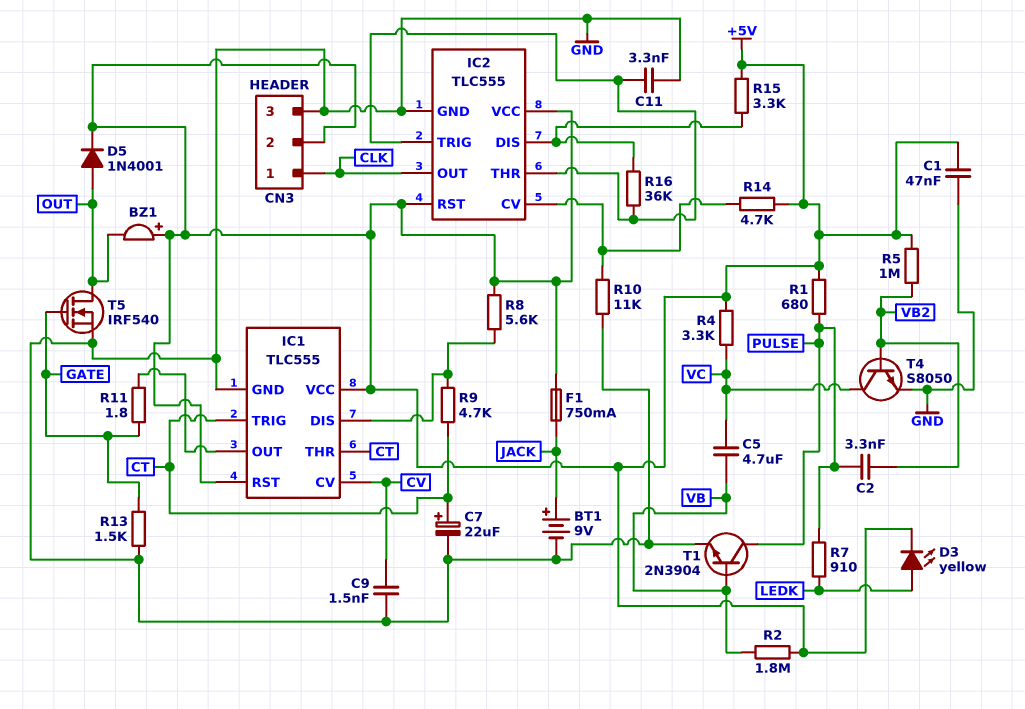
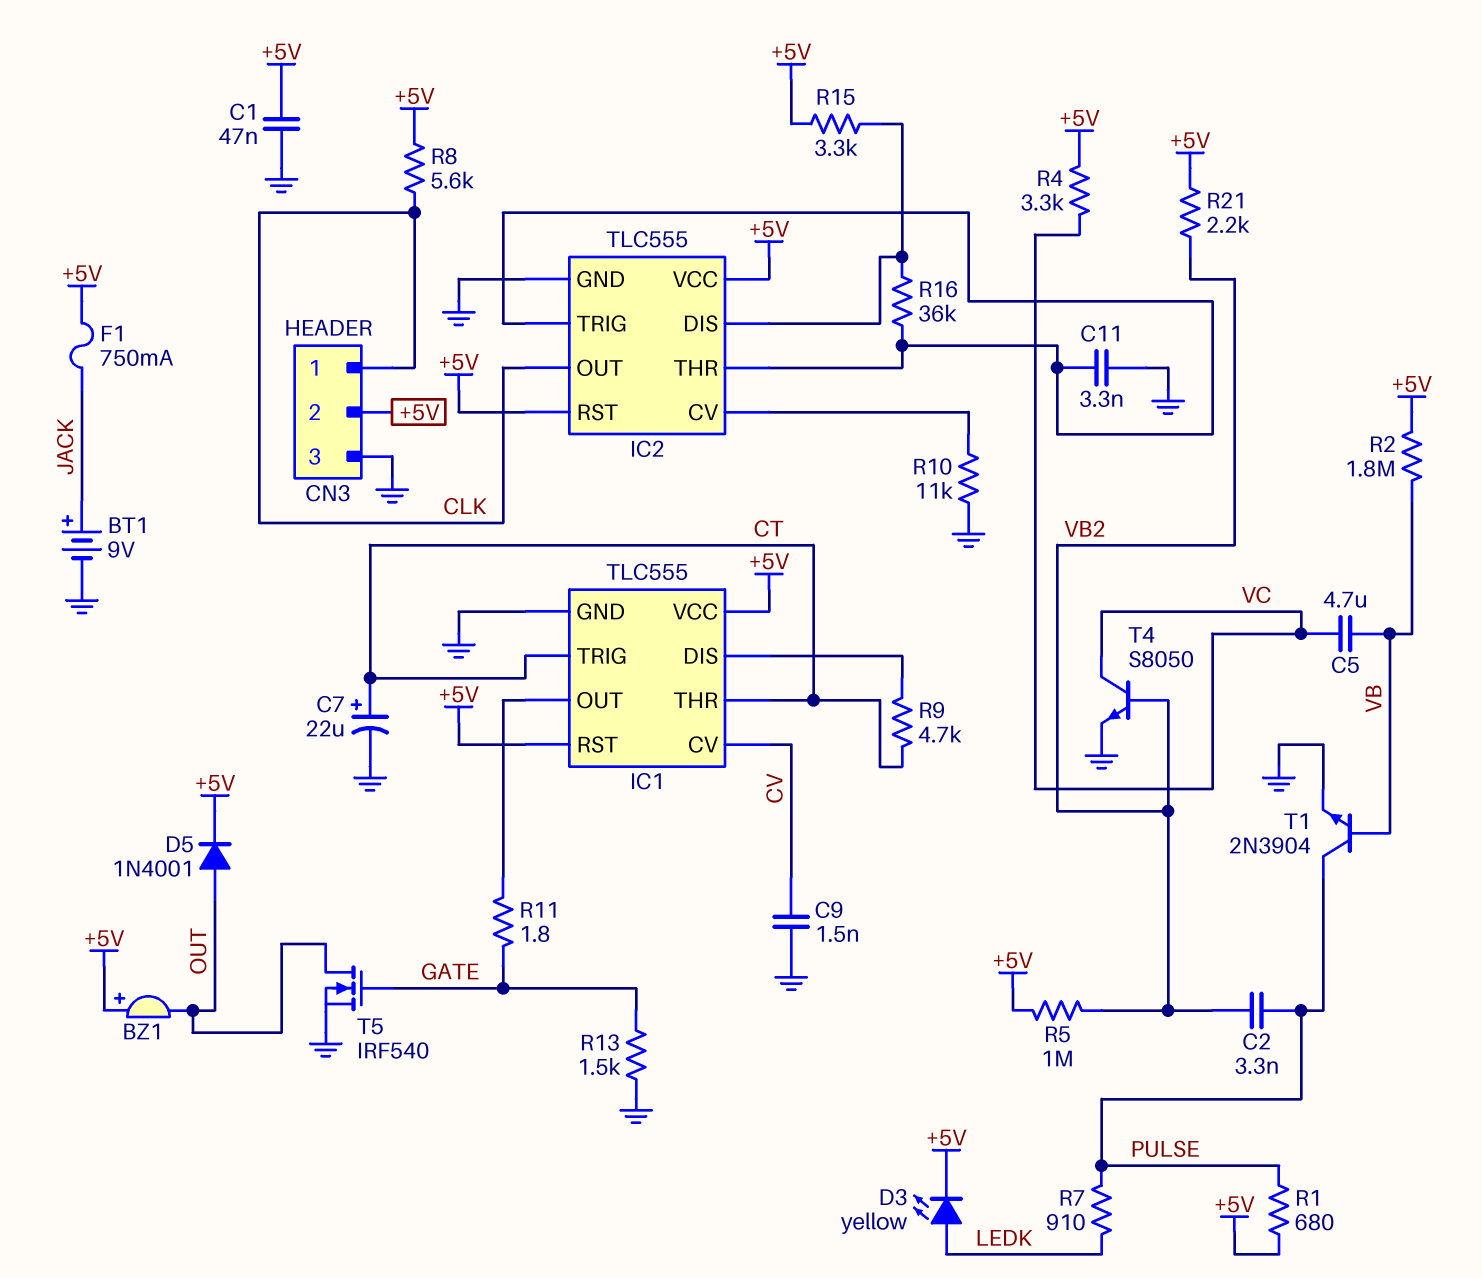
R8: 5.6k (+5V, IC1/DIS) -> 5.6k (+5V, CLK)
R14: 4.7k (+5V, IC2/CV) -> none
R21: none -> 2.2k (+5V, VB2)

